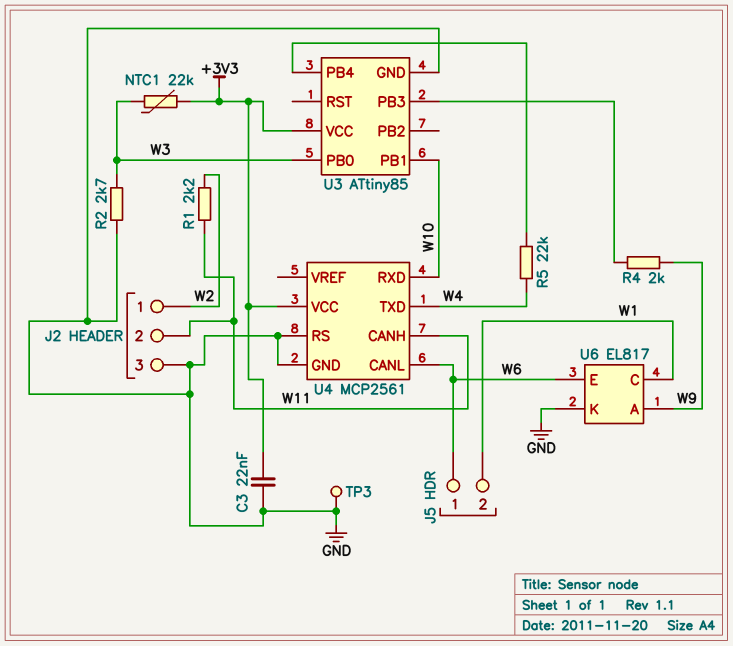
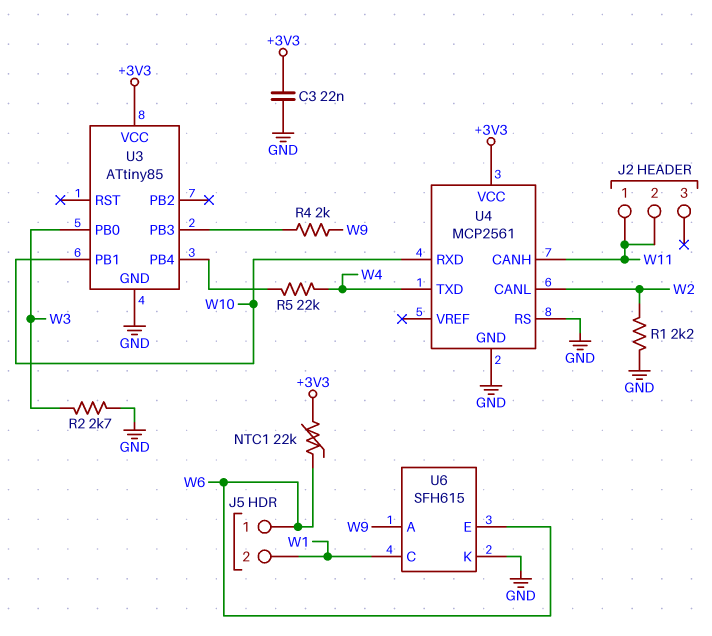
J2 pin 1: W2 -> W11
J2 pin 3: GND -> none
NTC1: 22k (+3V3, W3) -> 22k (+3V3, W6)
R1: 2.2k (W2, W11) -> 2.2k (GND, W2)
TP3: test point (GND) -> none
U4 pin CANL: W6 -> W2
U6: EL817 -> SFH615

